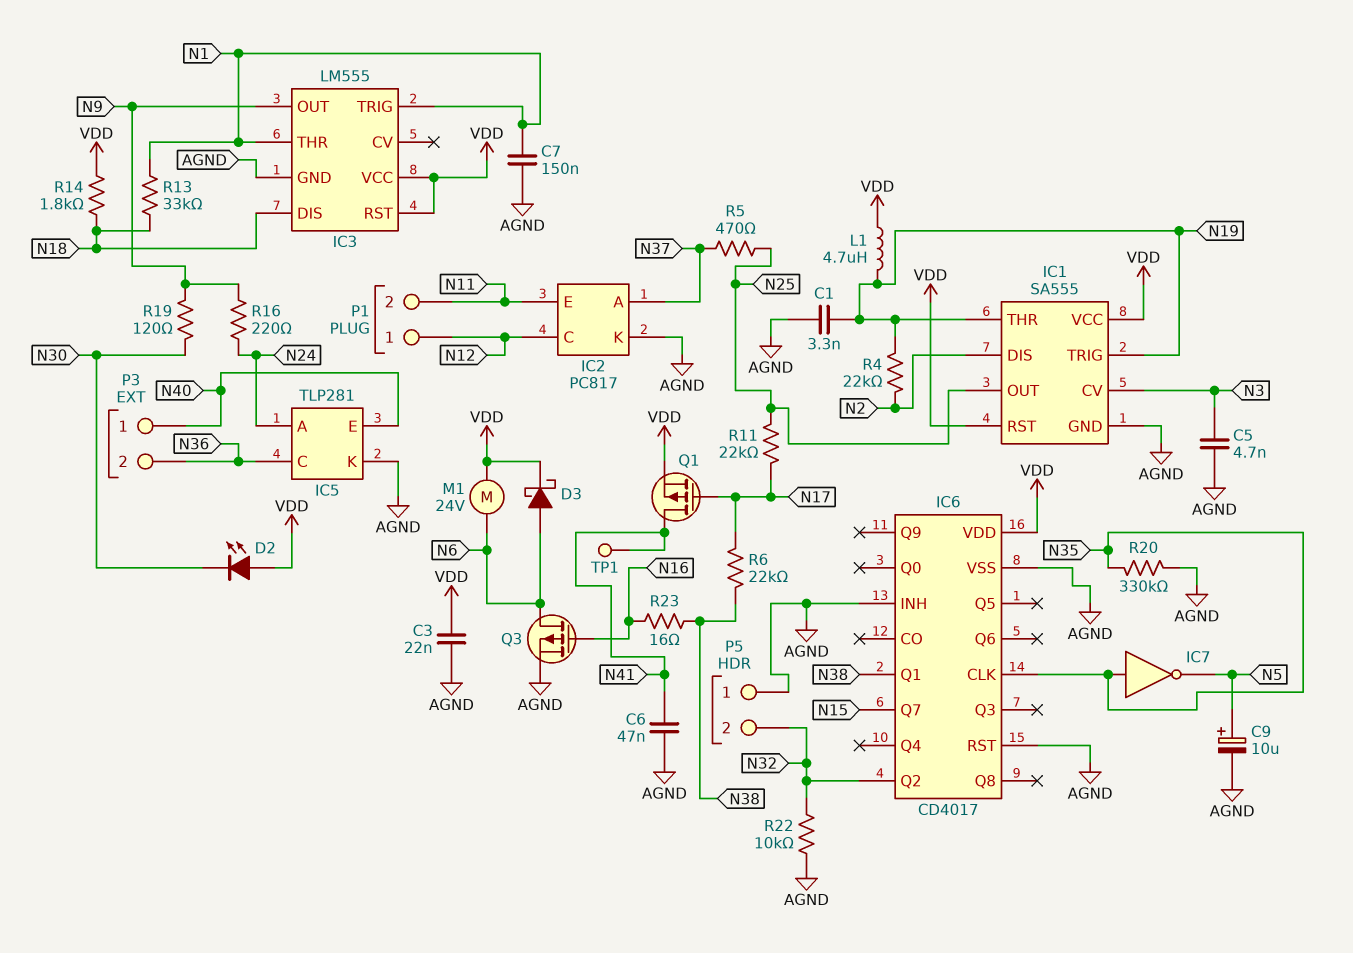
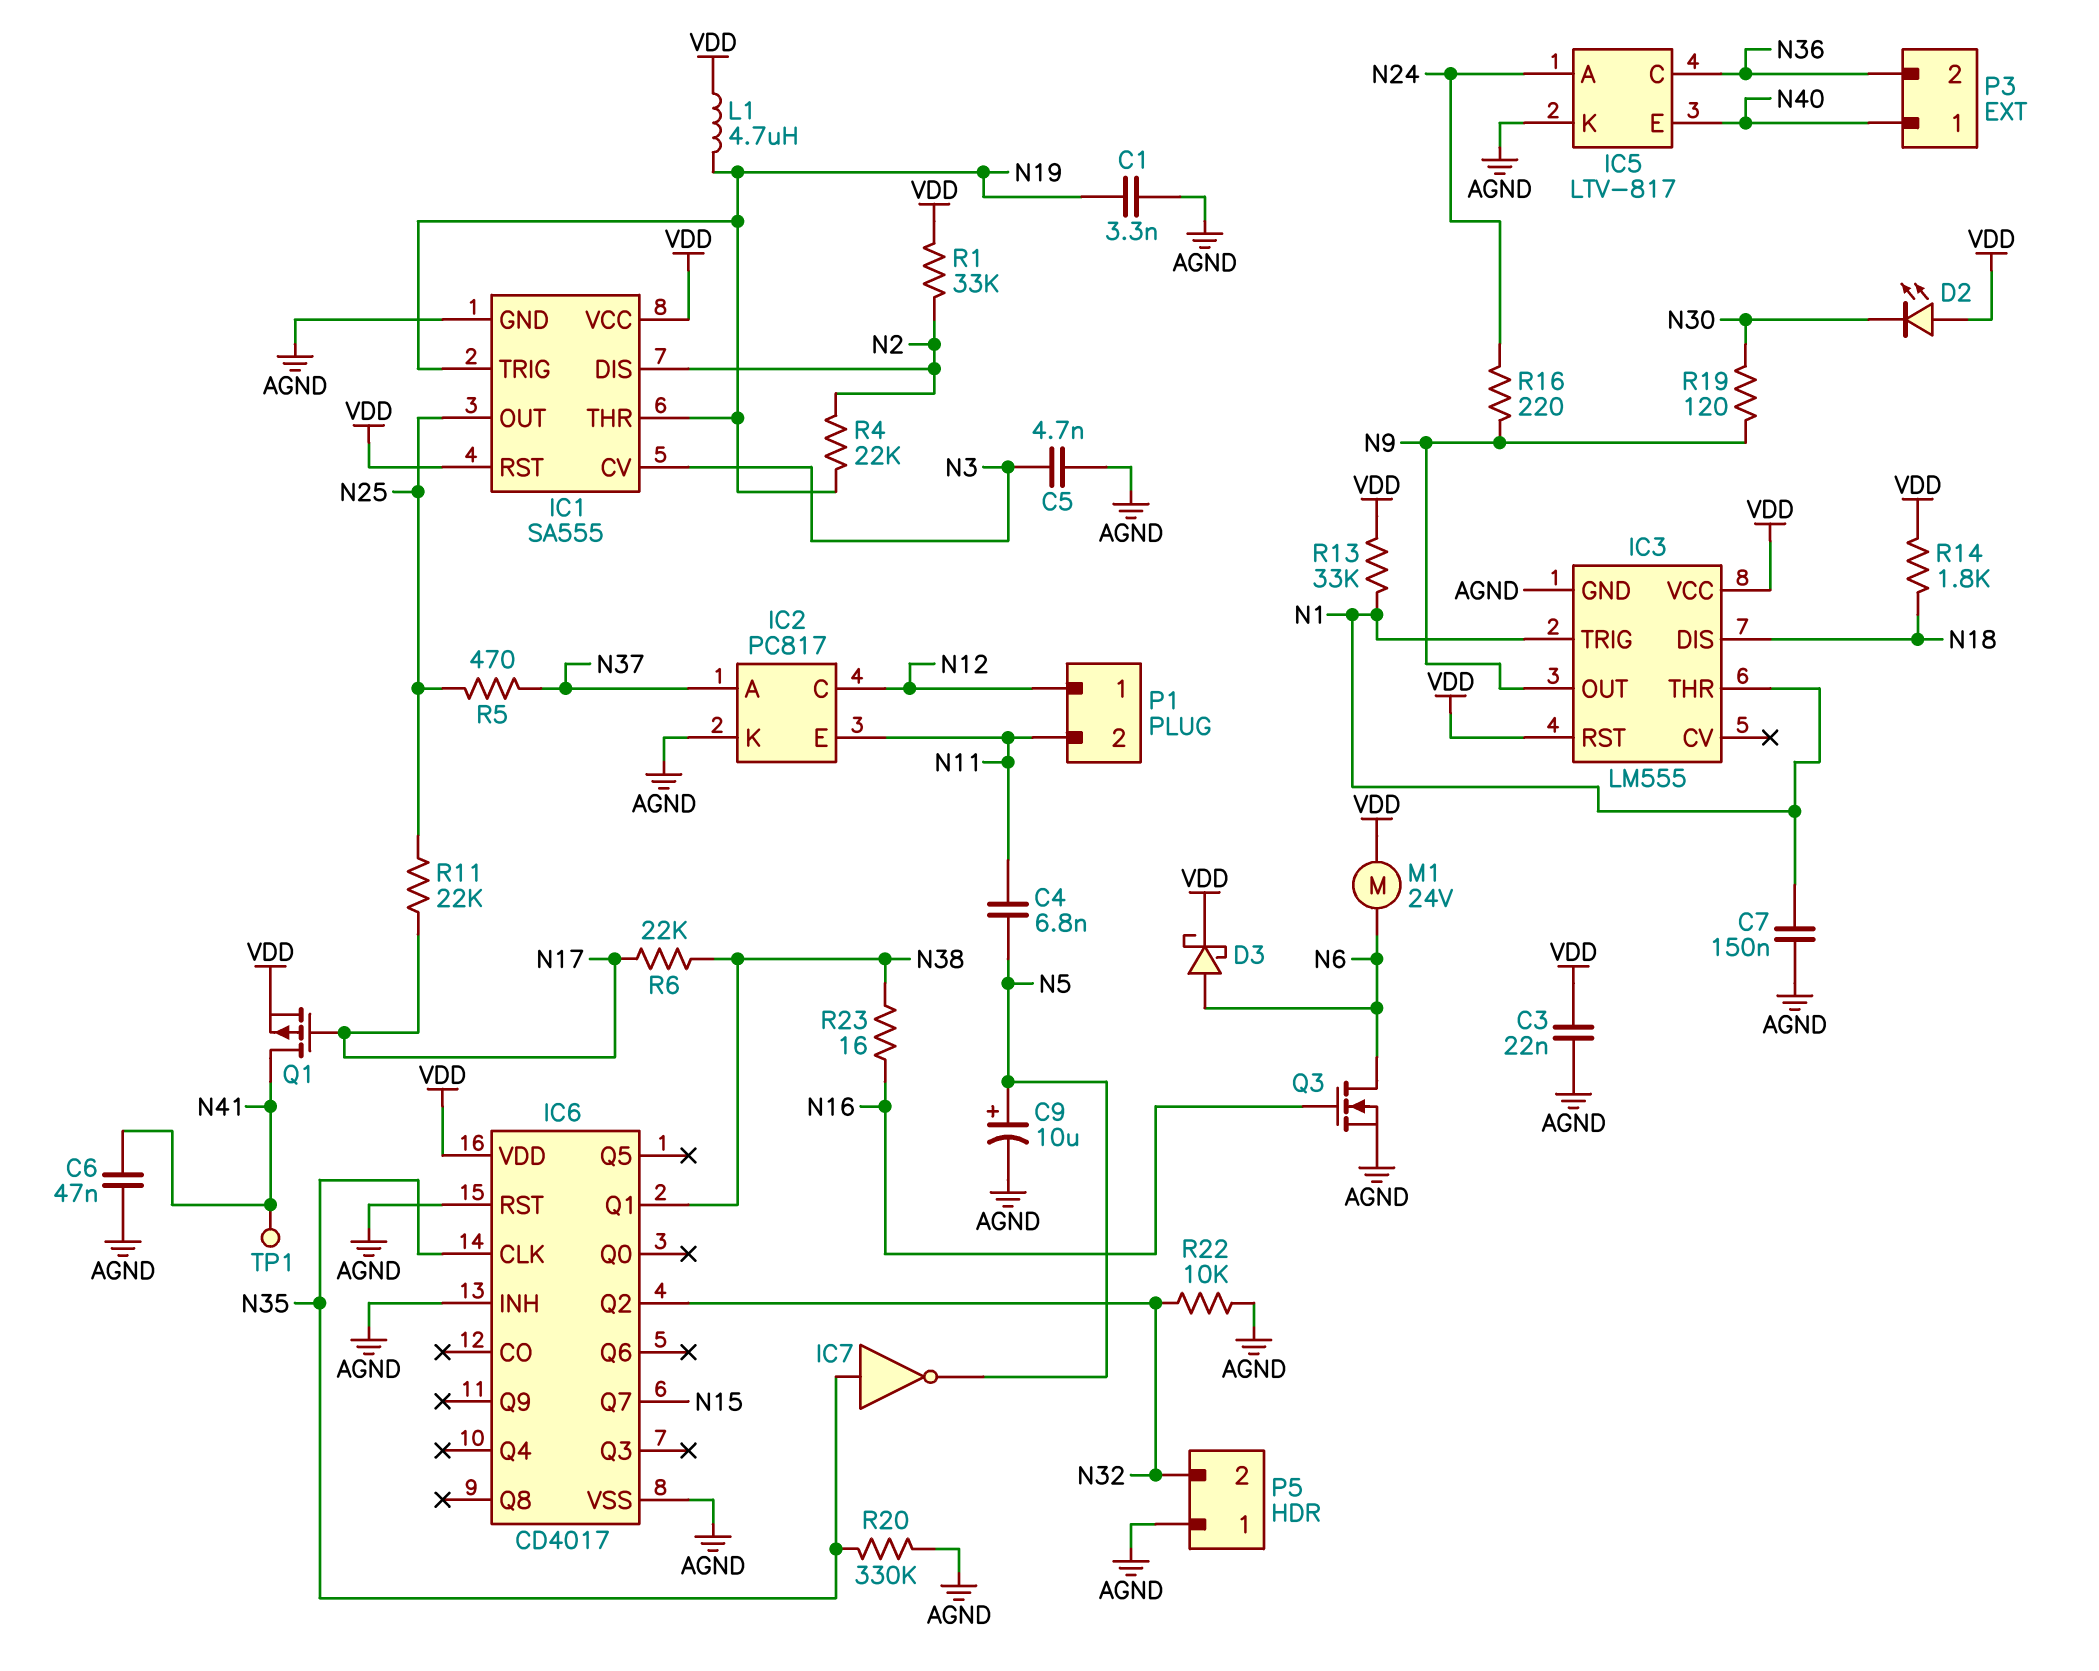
C4: none -> 6.8nF (N5, N11)
IC5: TLP281 -> LTV-817
Q3: PMOS (G N16, D N6, S AGND) -> NMOS (G N16, D N6, S AGND)
R1: none -> 33k (N2, VDD)
R13: 33k (N1, N18) -> 33k (N1, VDD)

